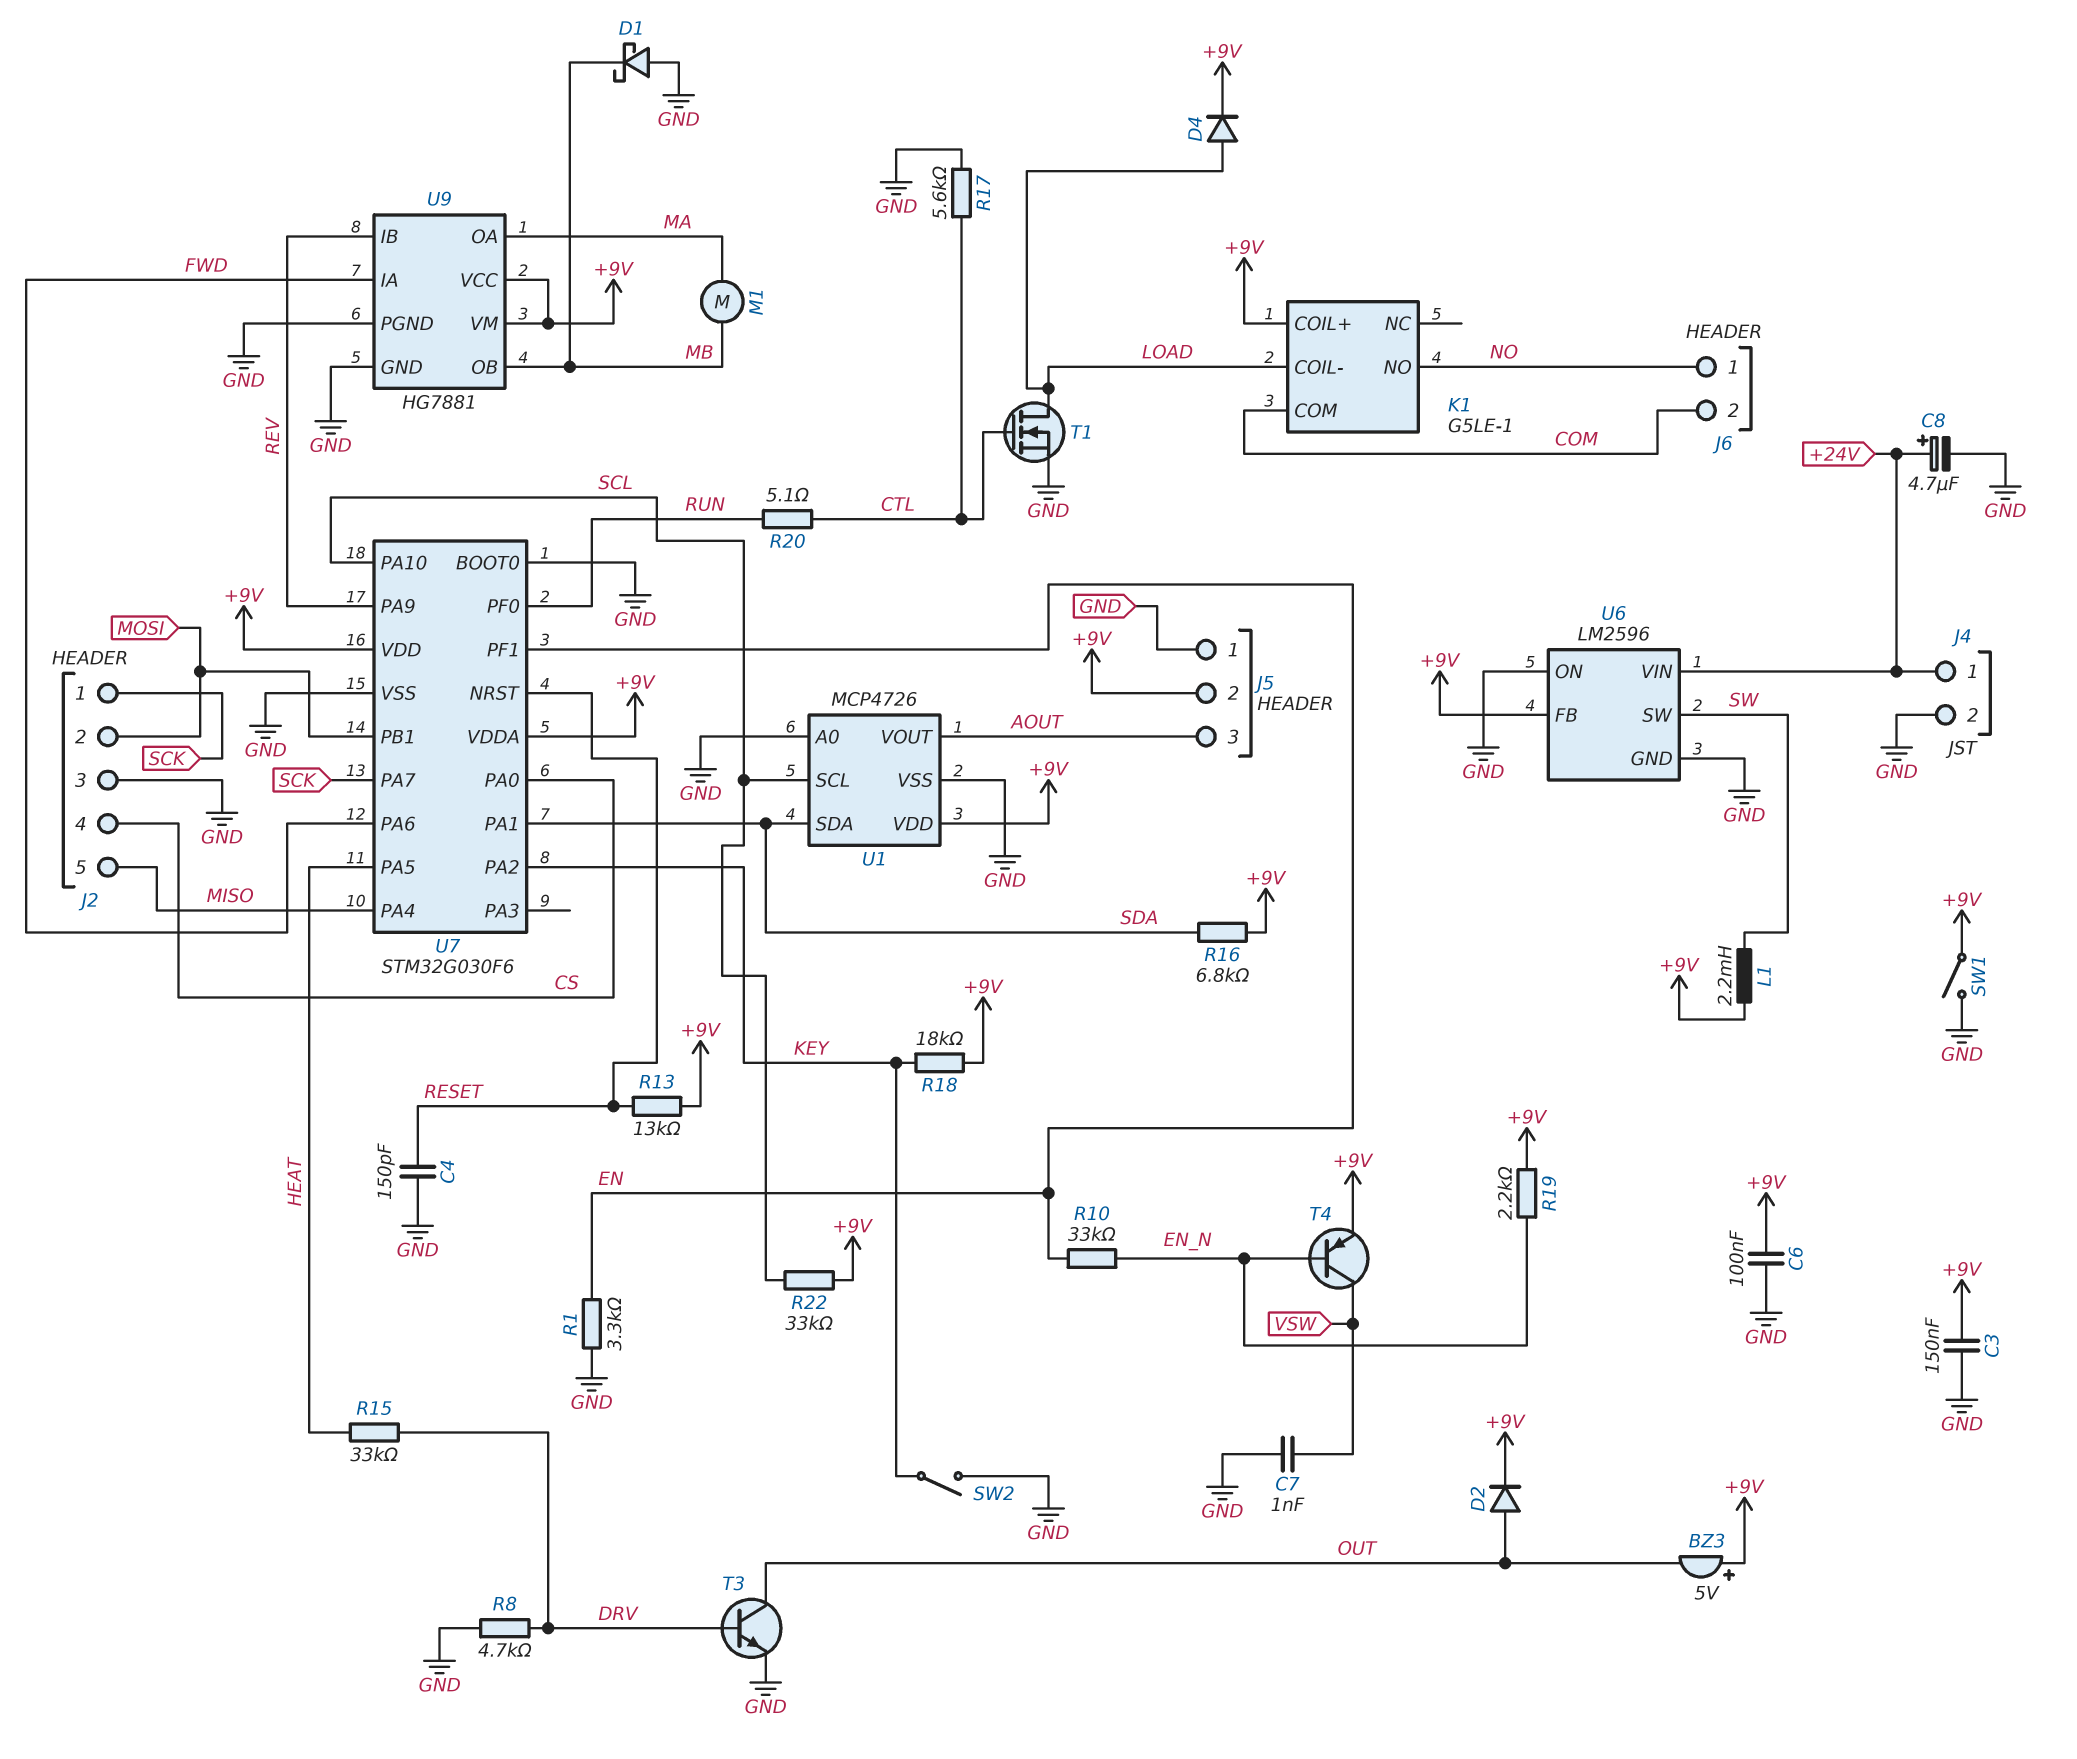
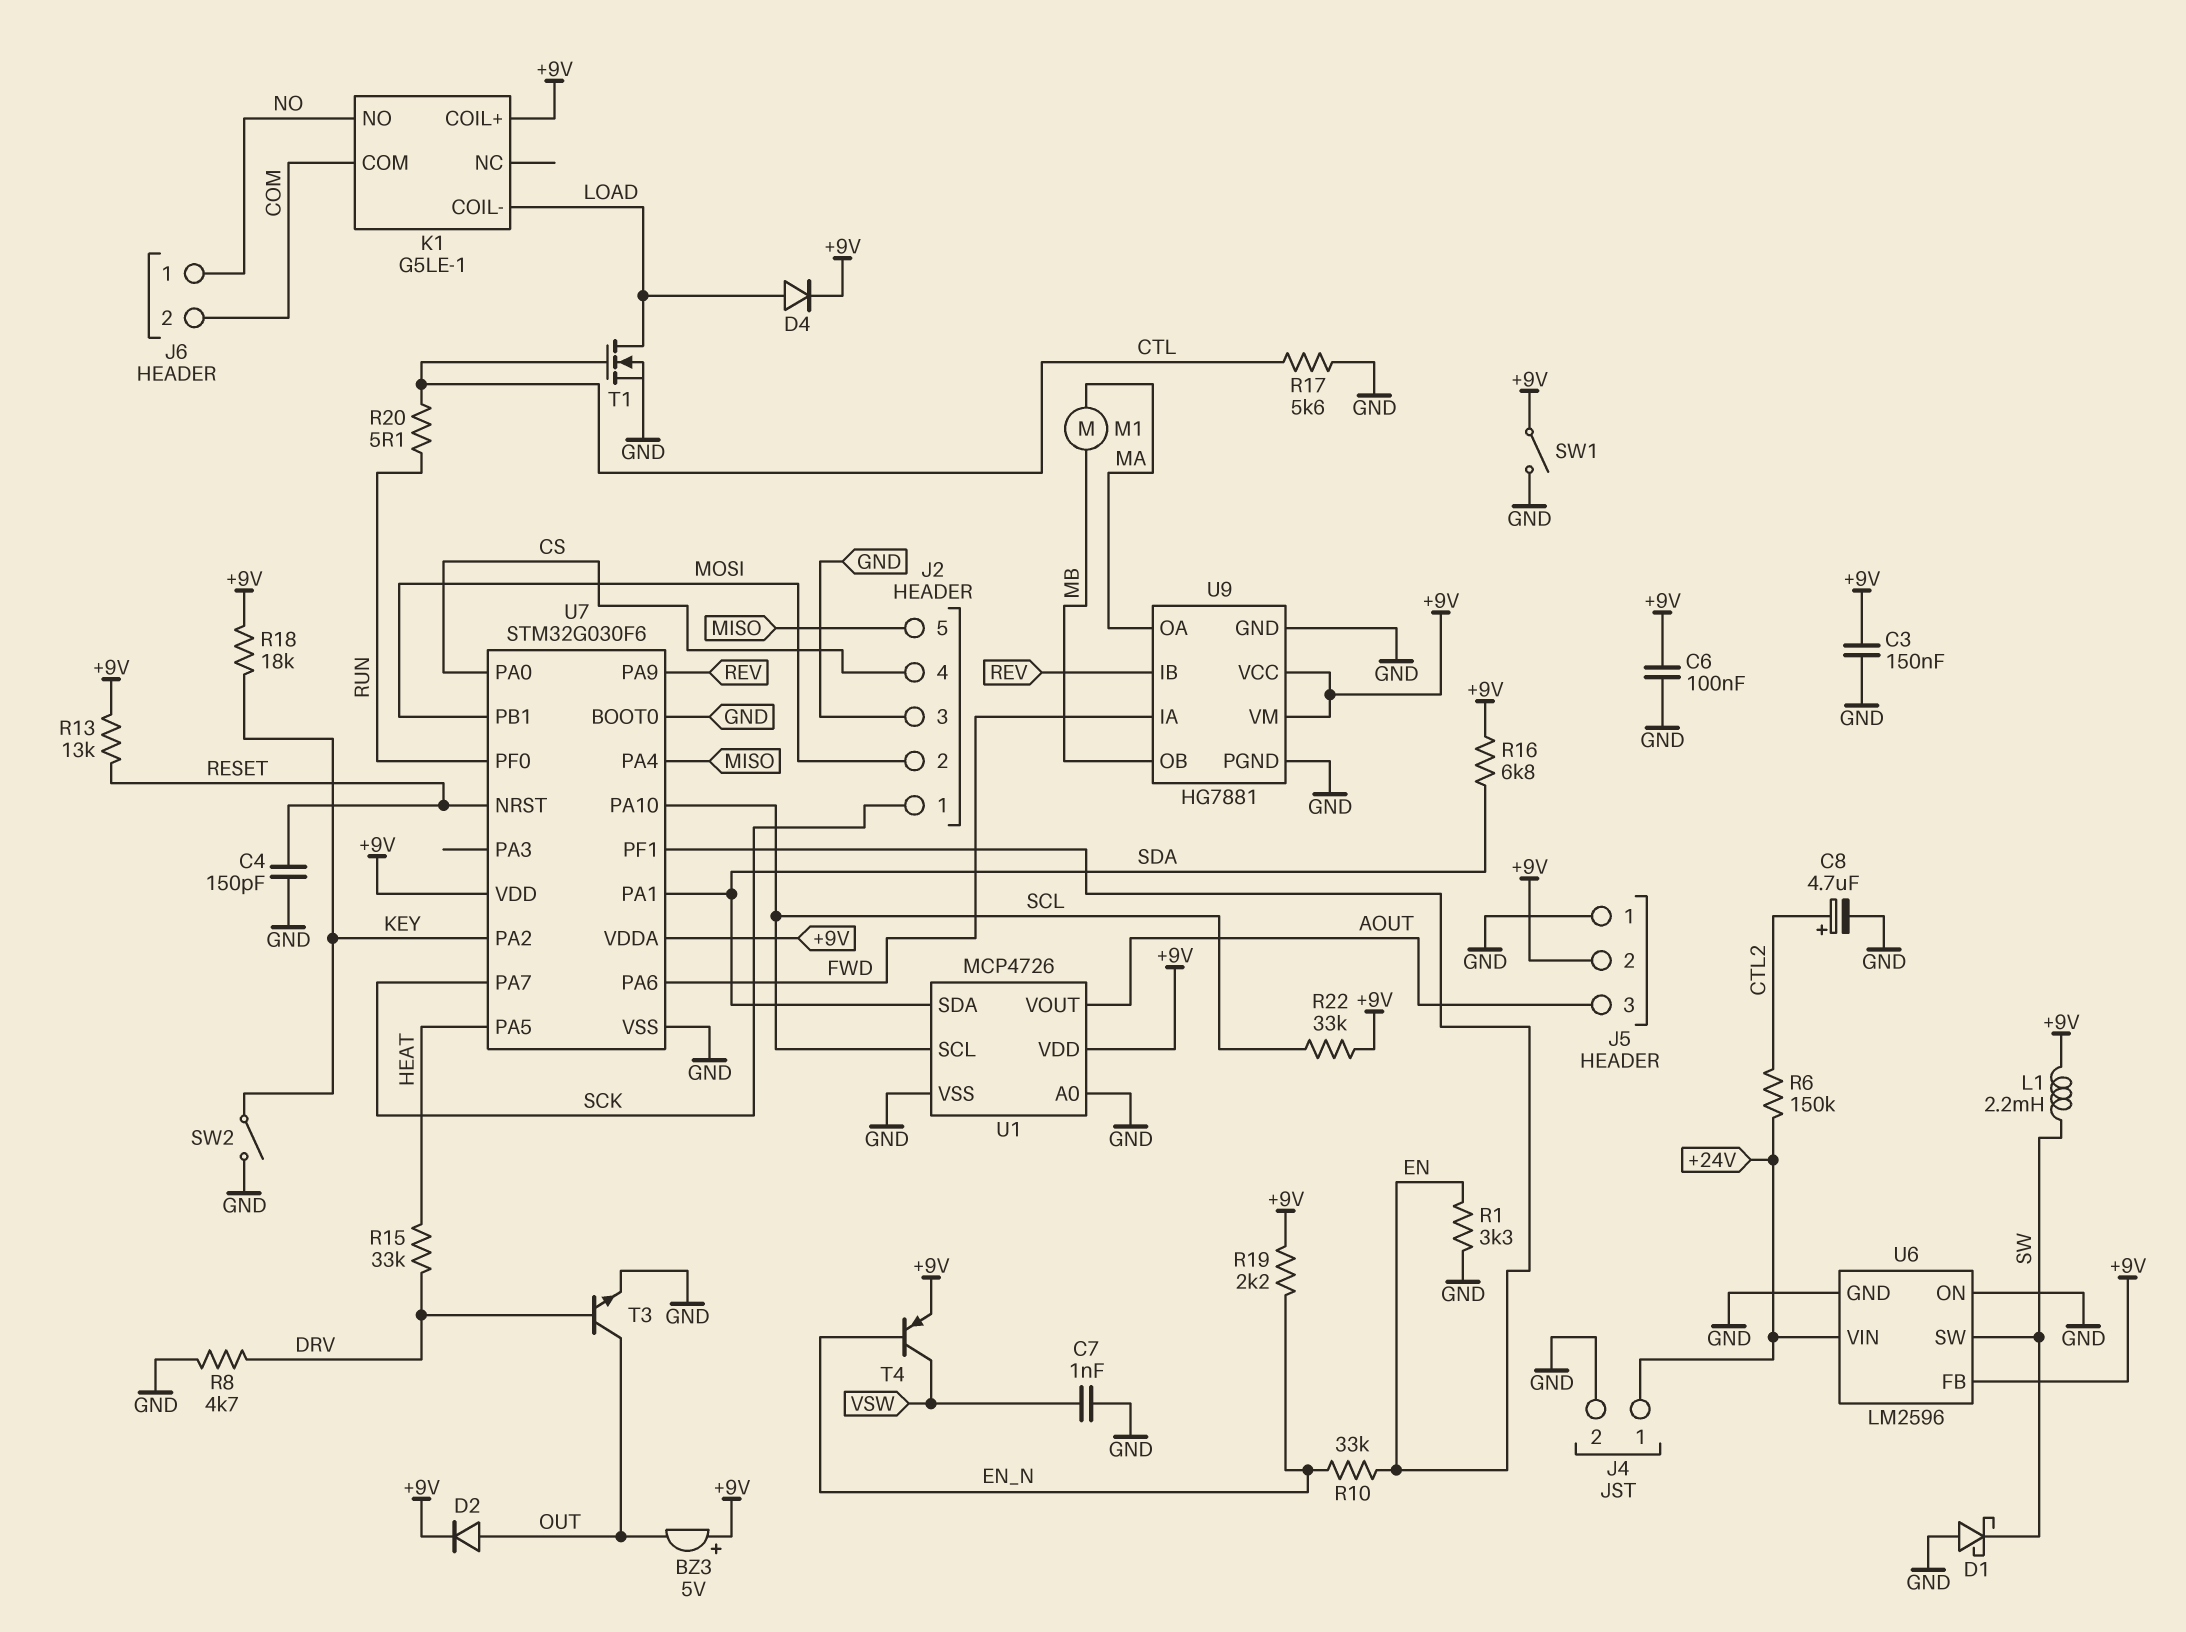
C8: 4.7uF (plus +24V, minus GND) -> 4.7uF (plus CTL2, minus GND)
D1: schottky (A GND, K MB) -> schottky (A GND, K SW)
R6: none -> 150k (+24V, CTL2)

